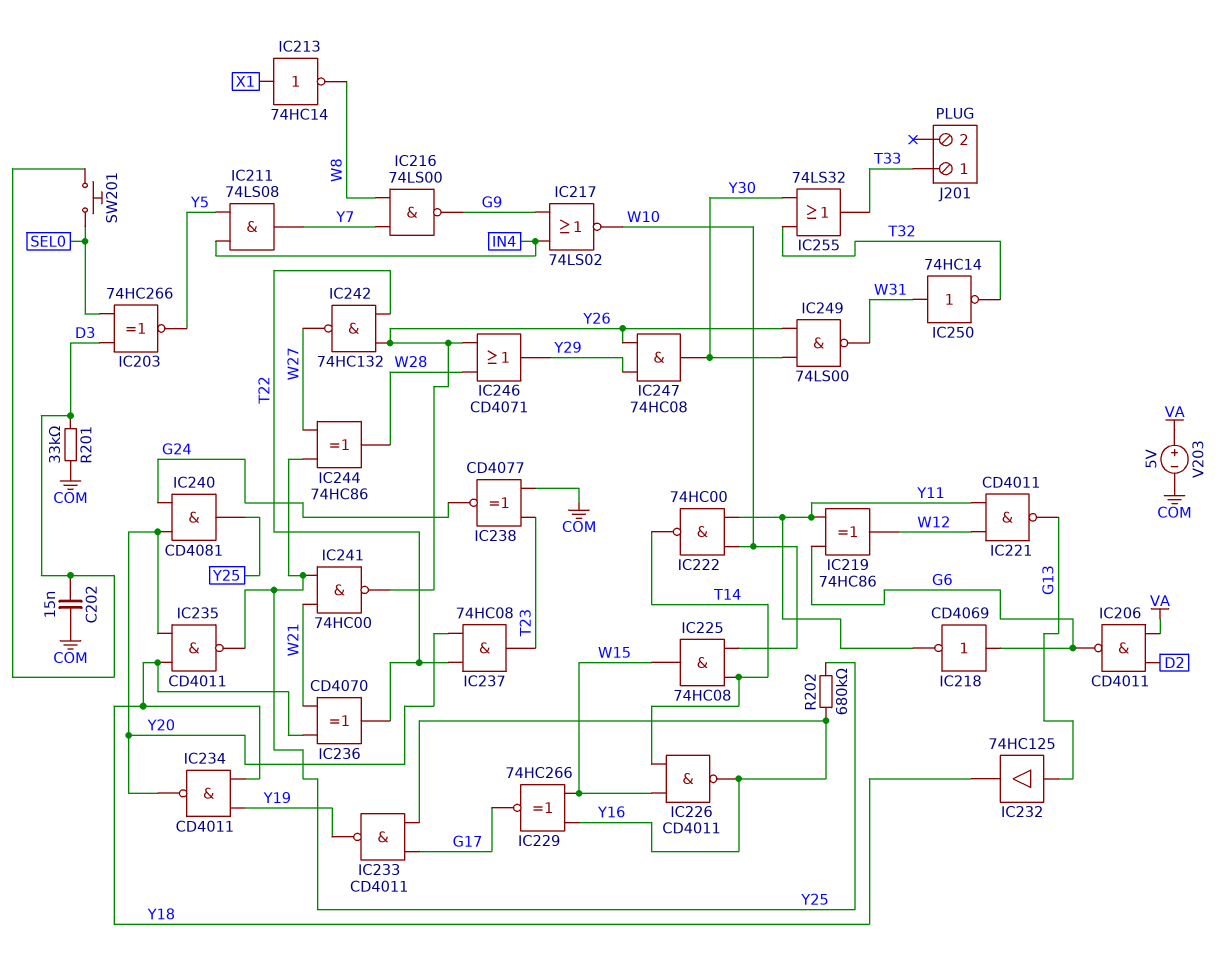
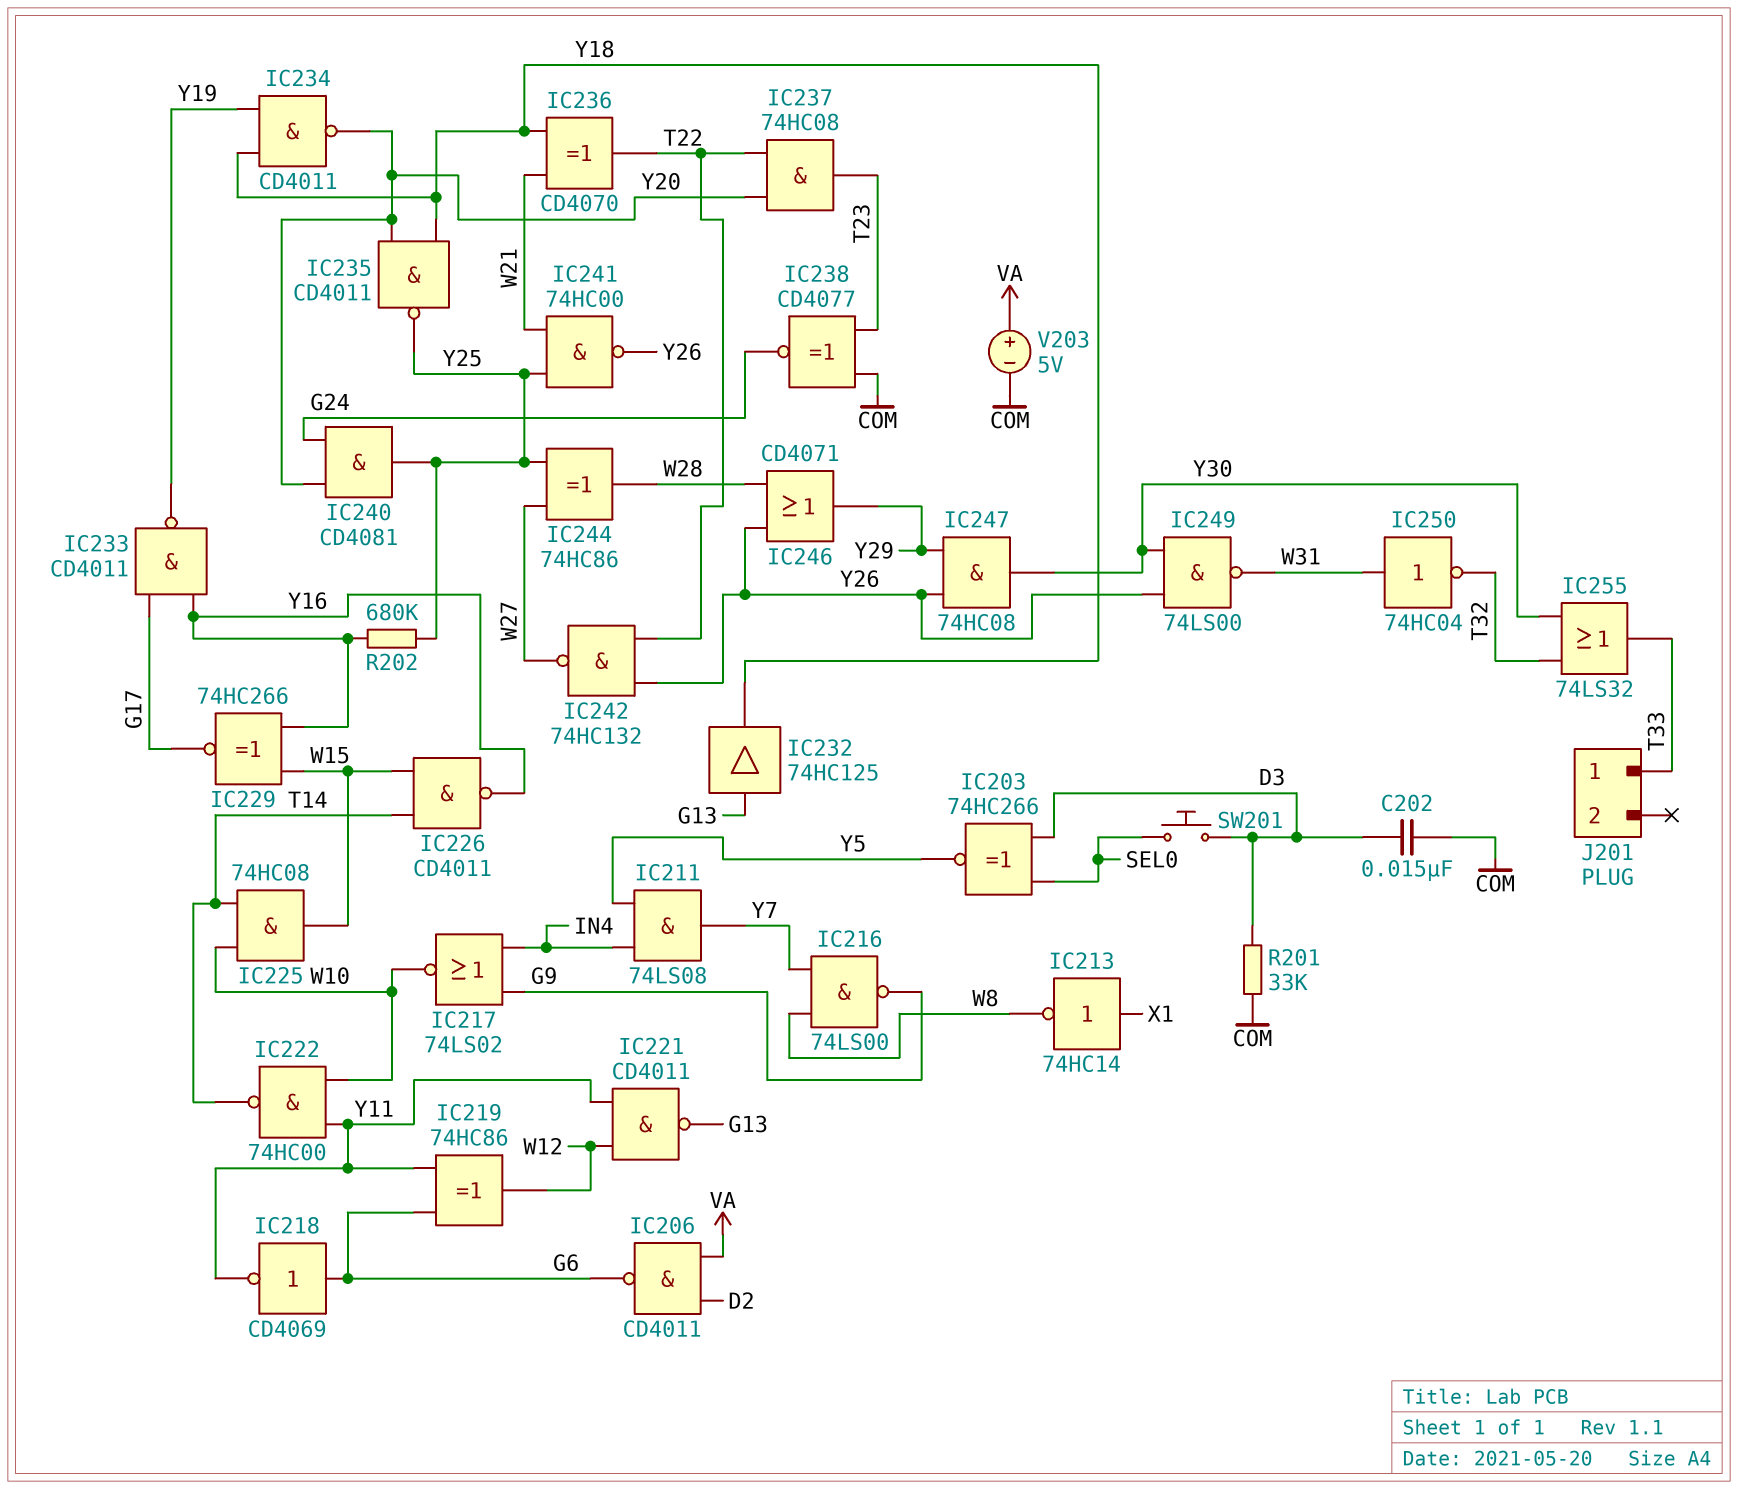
IC250: NOT 74HC14 (in W31, out T32) -> NOT 74HC04 (in W31, out T32)

